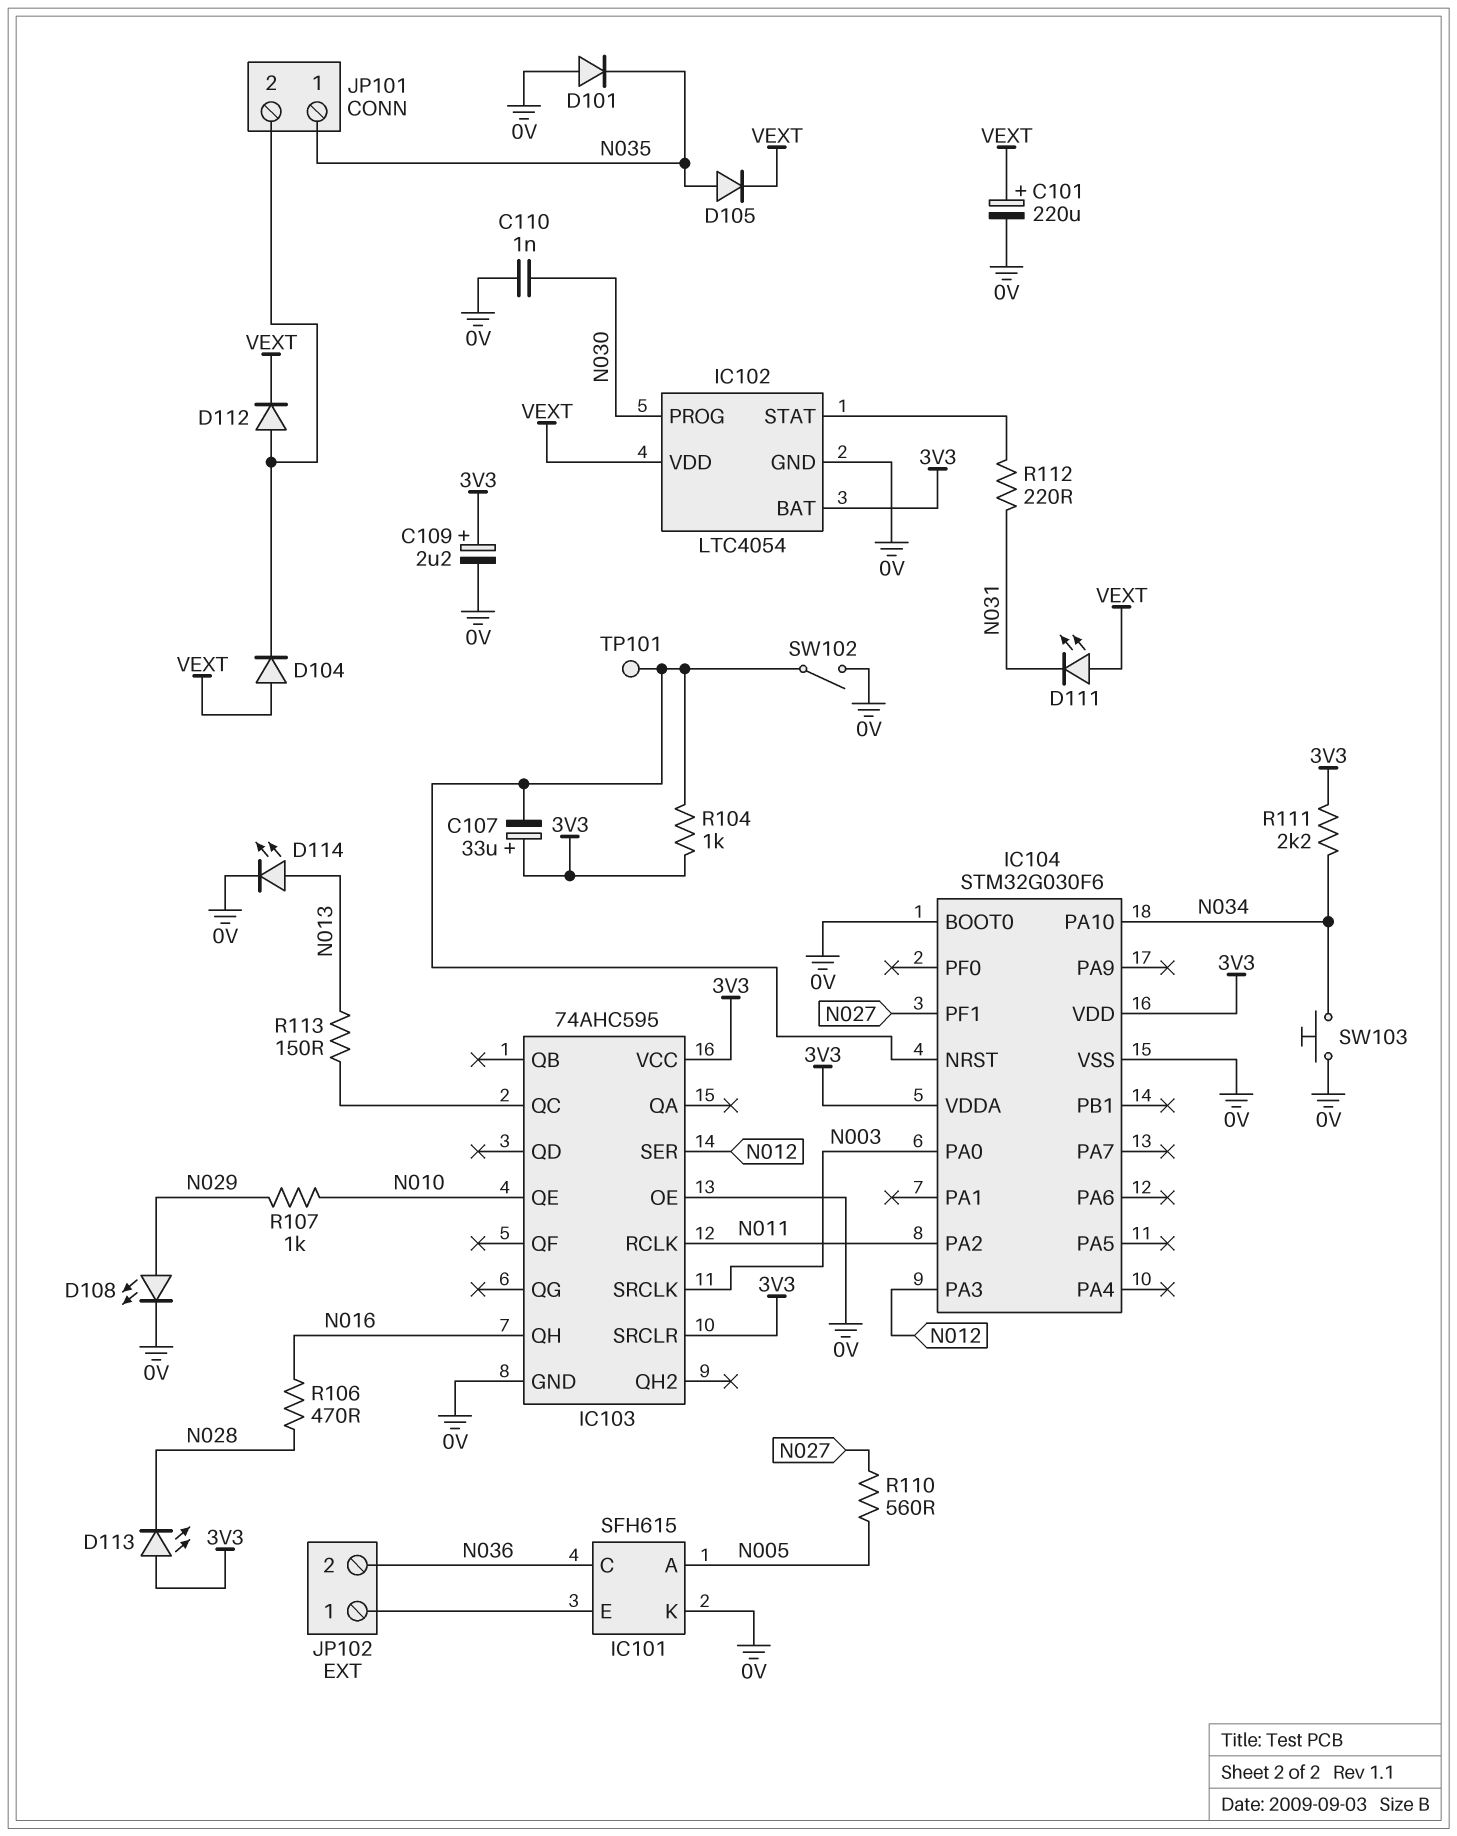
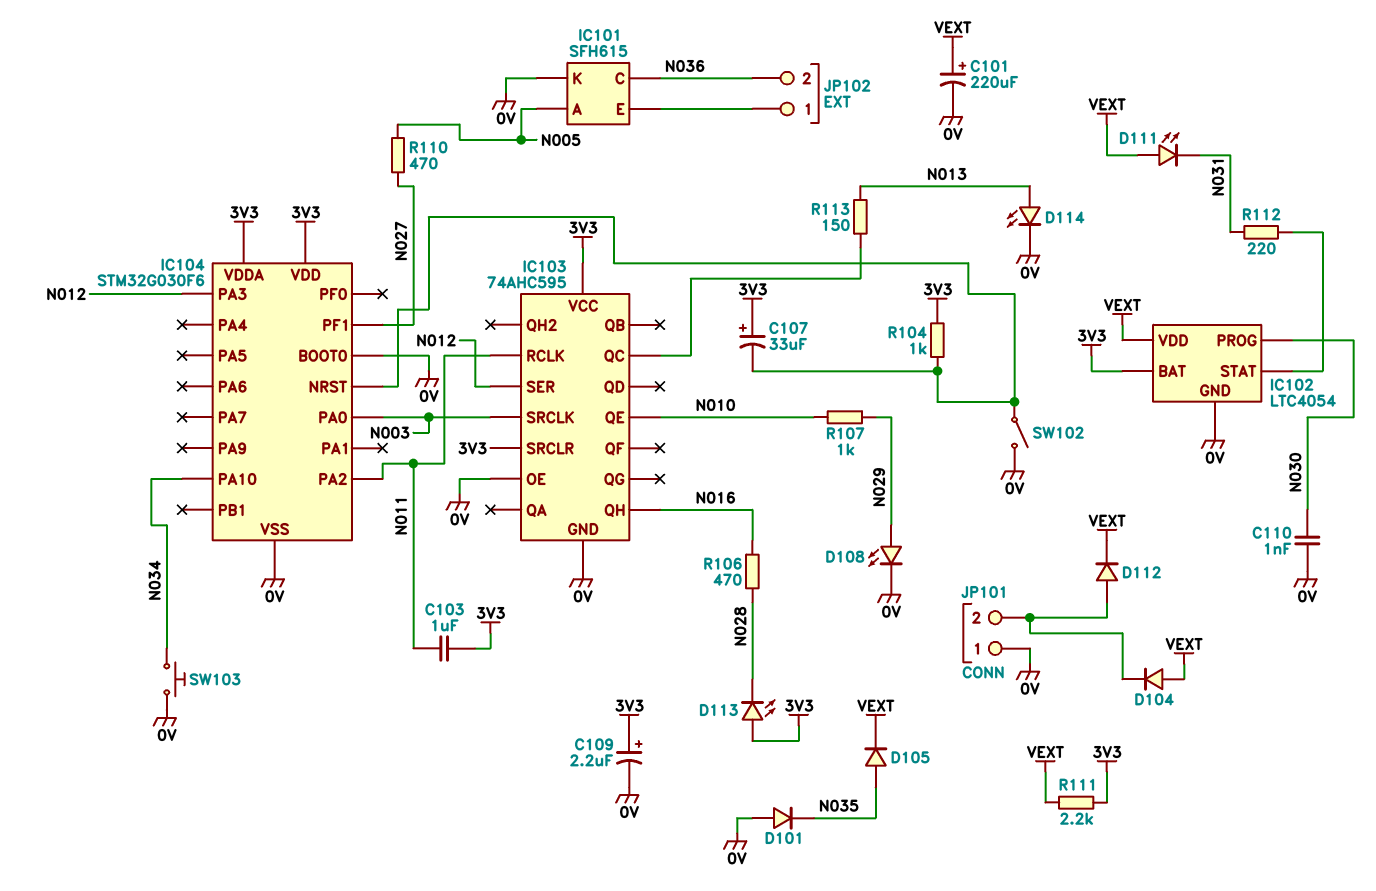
C103: none -> 1uF (3V3, N011)
JP101 pin 1: N035 -> 0V
R110: 560 (N005, N027) -> 470 (N005, N027)
R111: 2.2k (3V3, N034) -> 2.2k (3V3, VEXT)
TP101: test point (IC104/NRST) -> none

